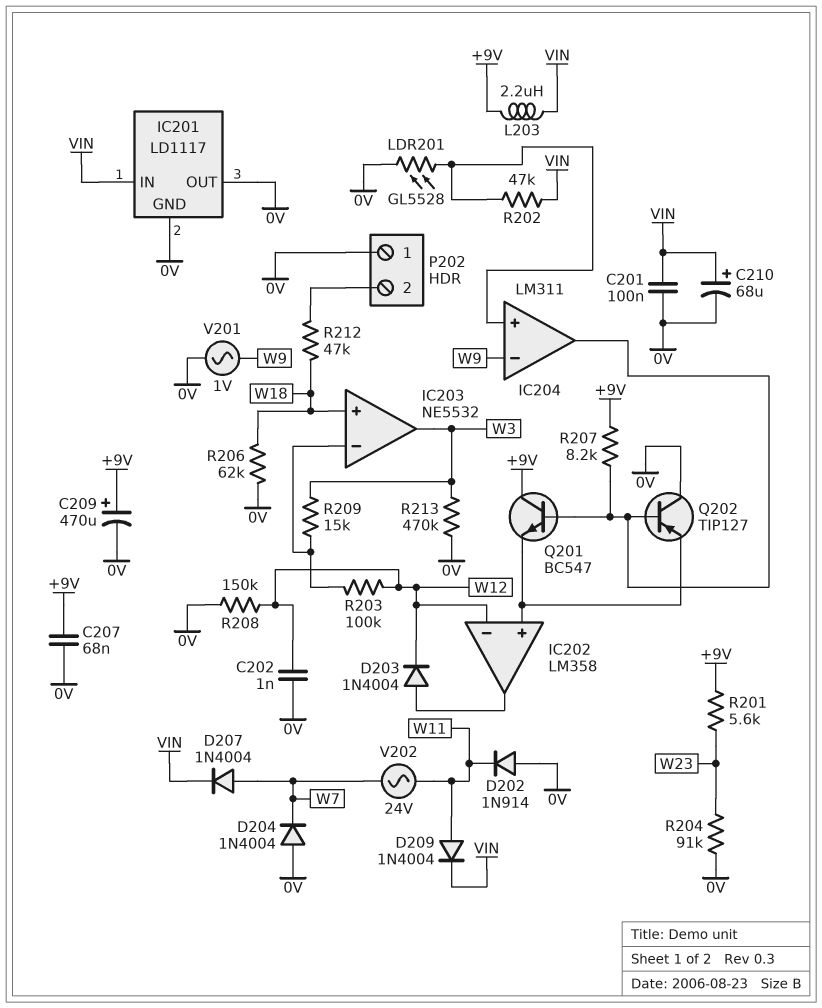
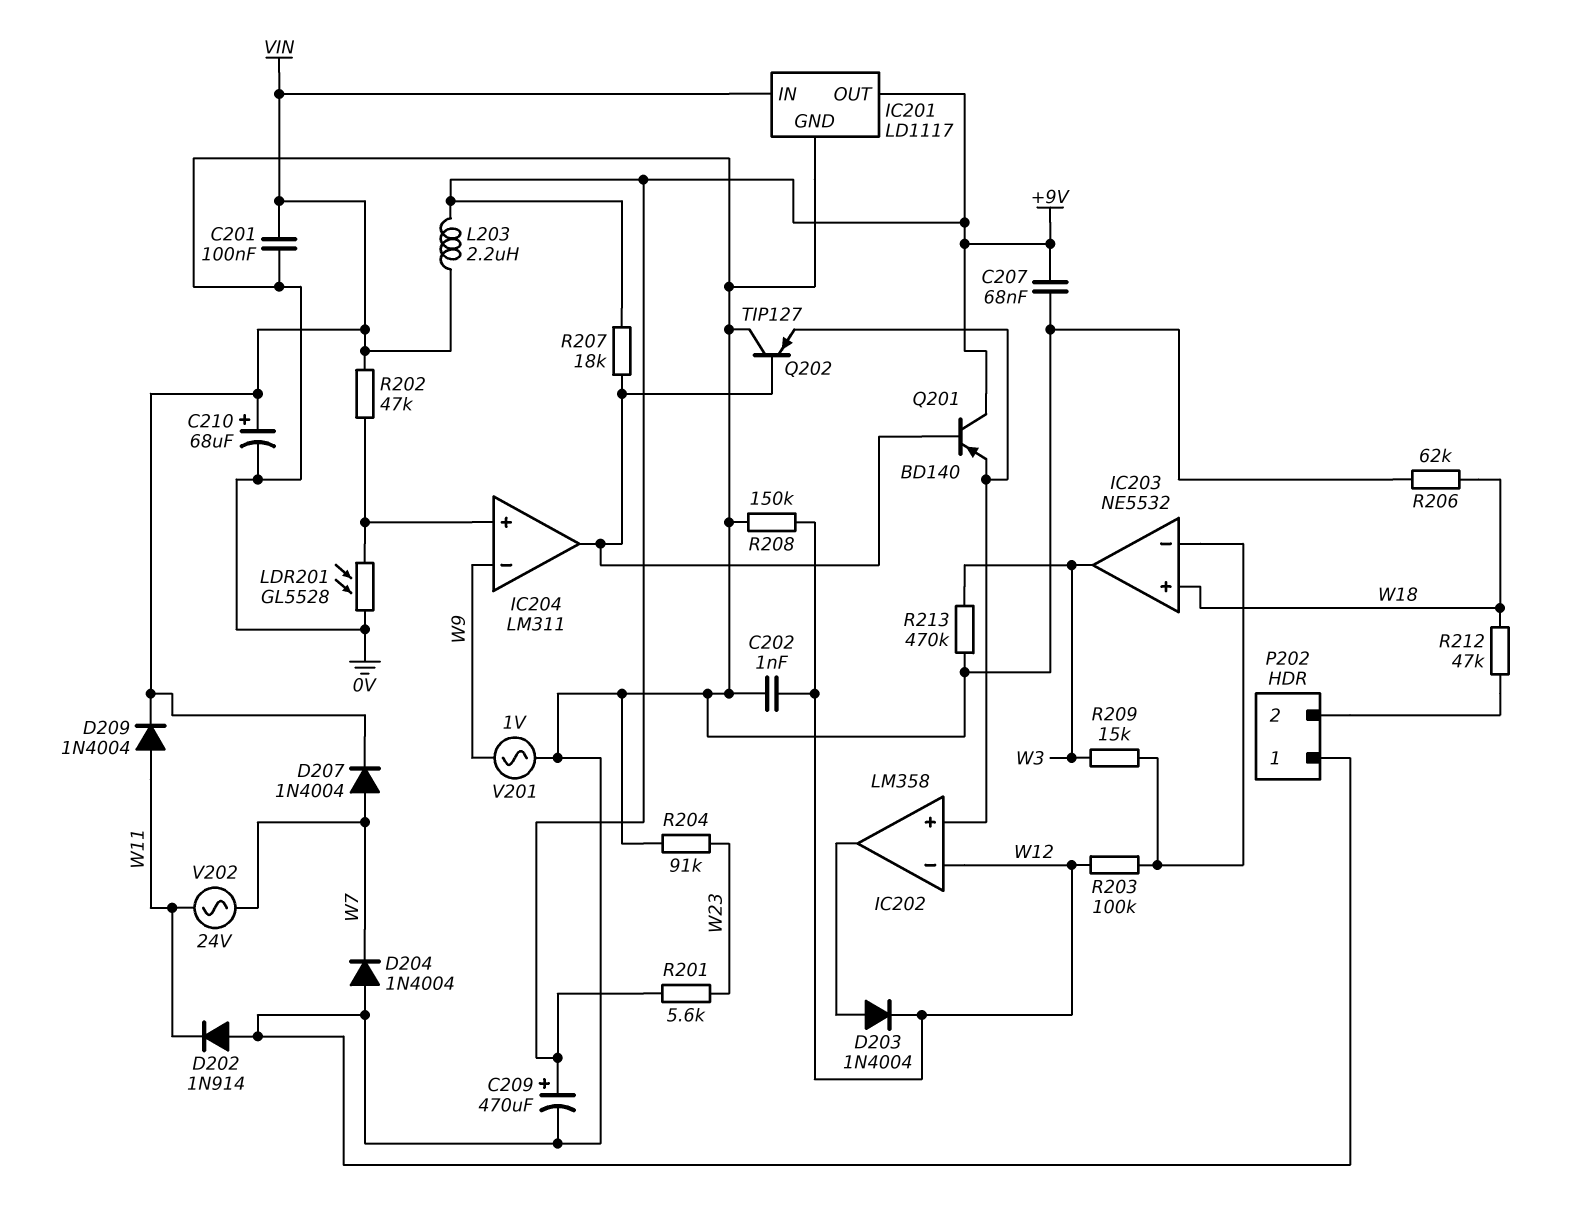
IC201 pin OUT: 0V -> +9V
Q201: NPN BC547 (B IC204/out, C +9V, E IC202/in+) -> PNP BD140 (B IC204/out, C +9V, E IC202/in+)
R207: 8.2k (+9V, IC204/out) -> 18k (+9V, IC204/out)

